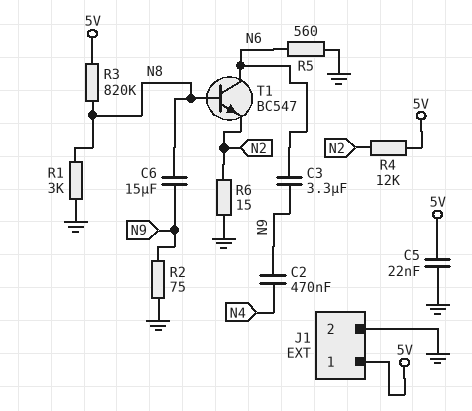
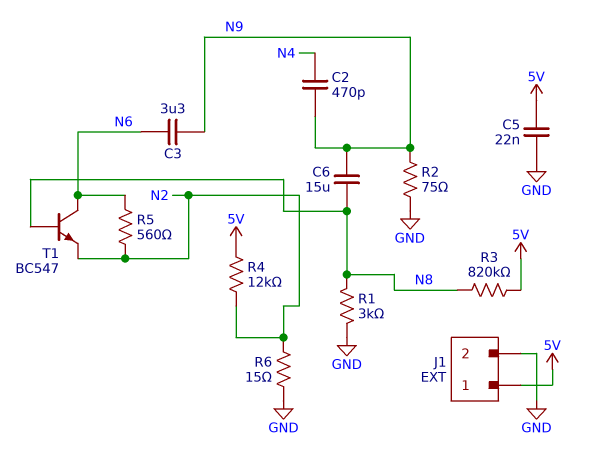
C2: 470nF (N4, N9) -> 470pF (N4, N9)
R5: 560 (GND, N6) -> 560 (N2, N6)

